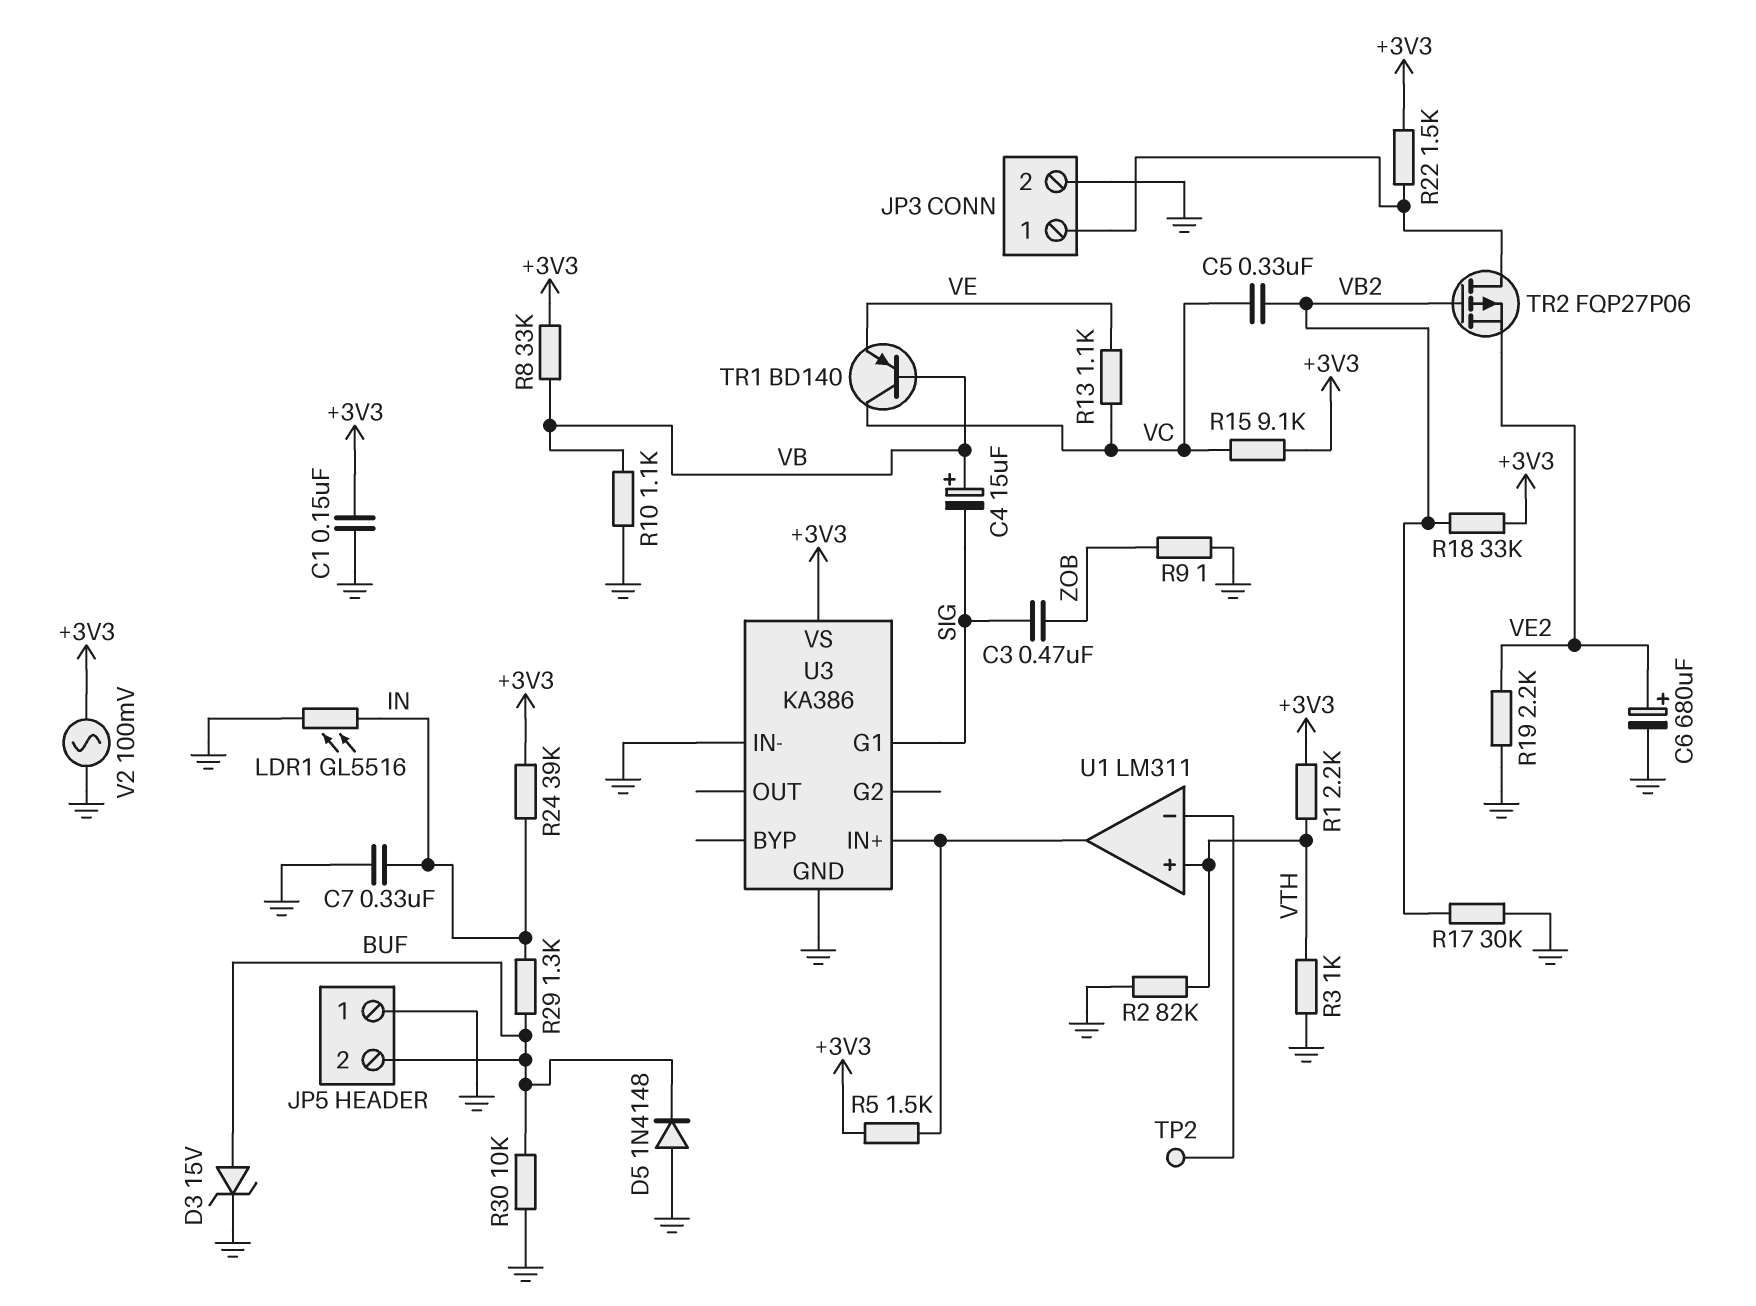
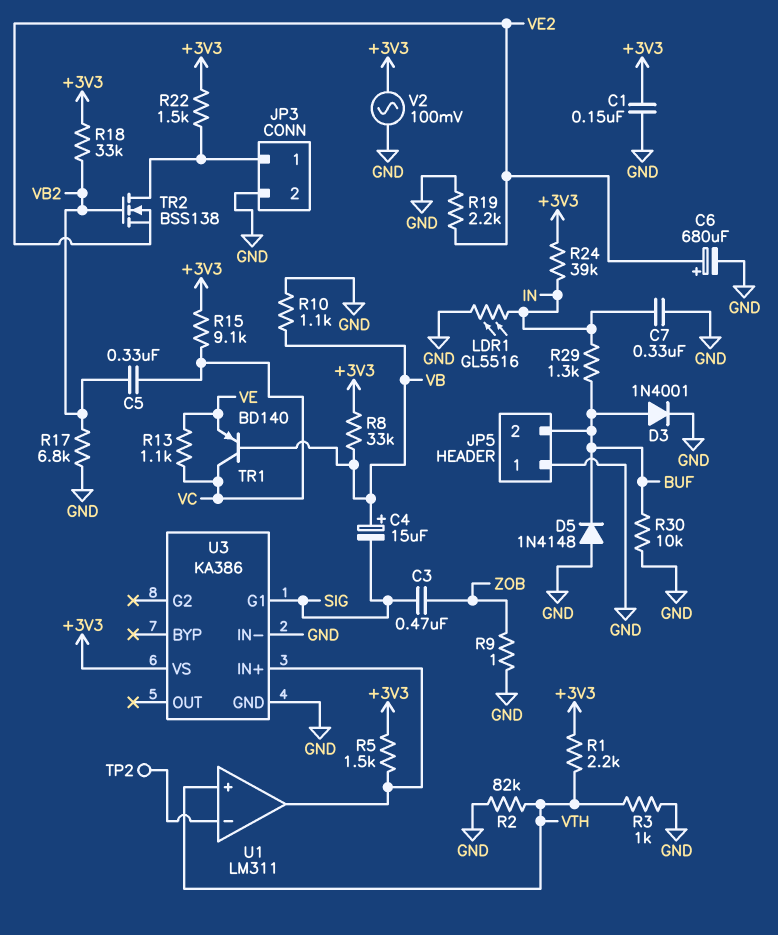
D3: zener 15V (A BUF, K GND) -> diode 1N4001 (A BUF, K GND)
R17: 30k (GND, VB2) -> 6.8k (GND, VB2)
TR2: PMOS FQP27P06 (G VB2, D JP3/1, S VE2) -> NMOS BSS138 (G VB2, D JP3/1, S VE2)

